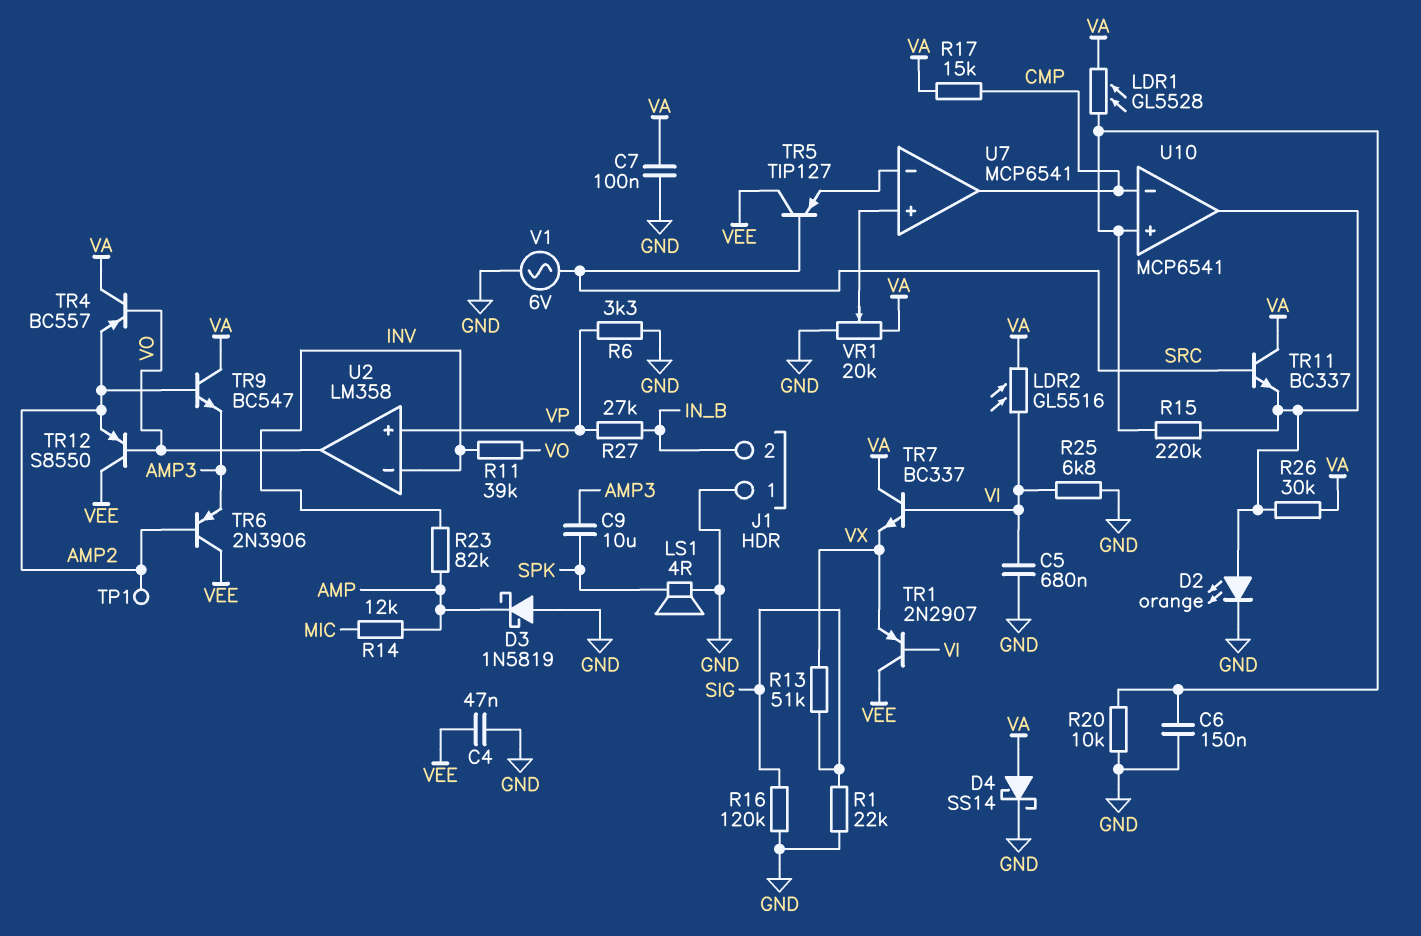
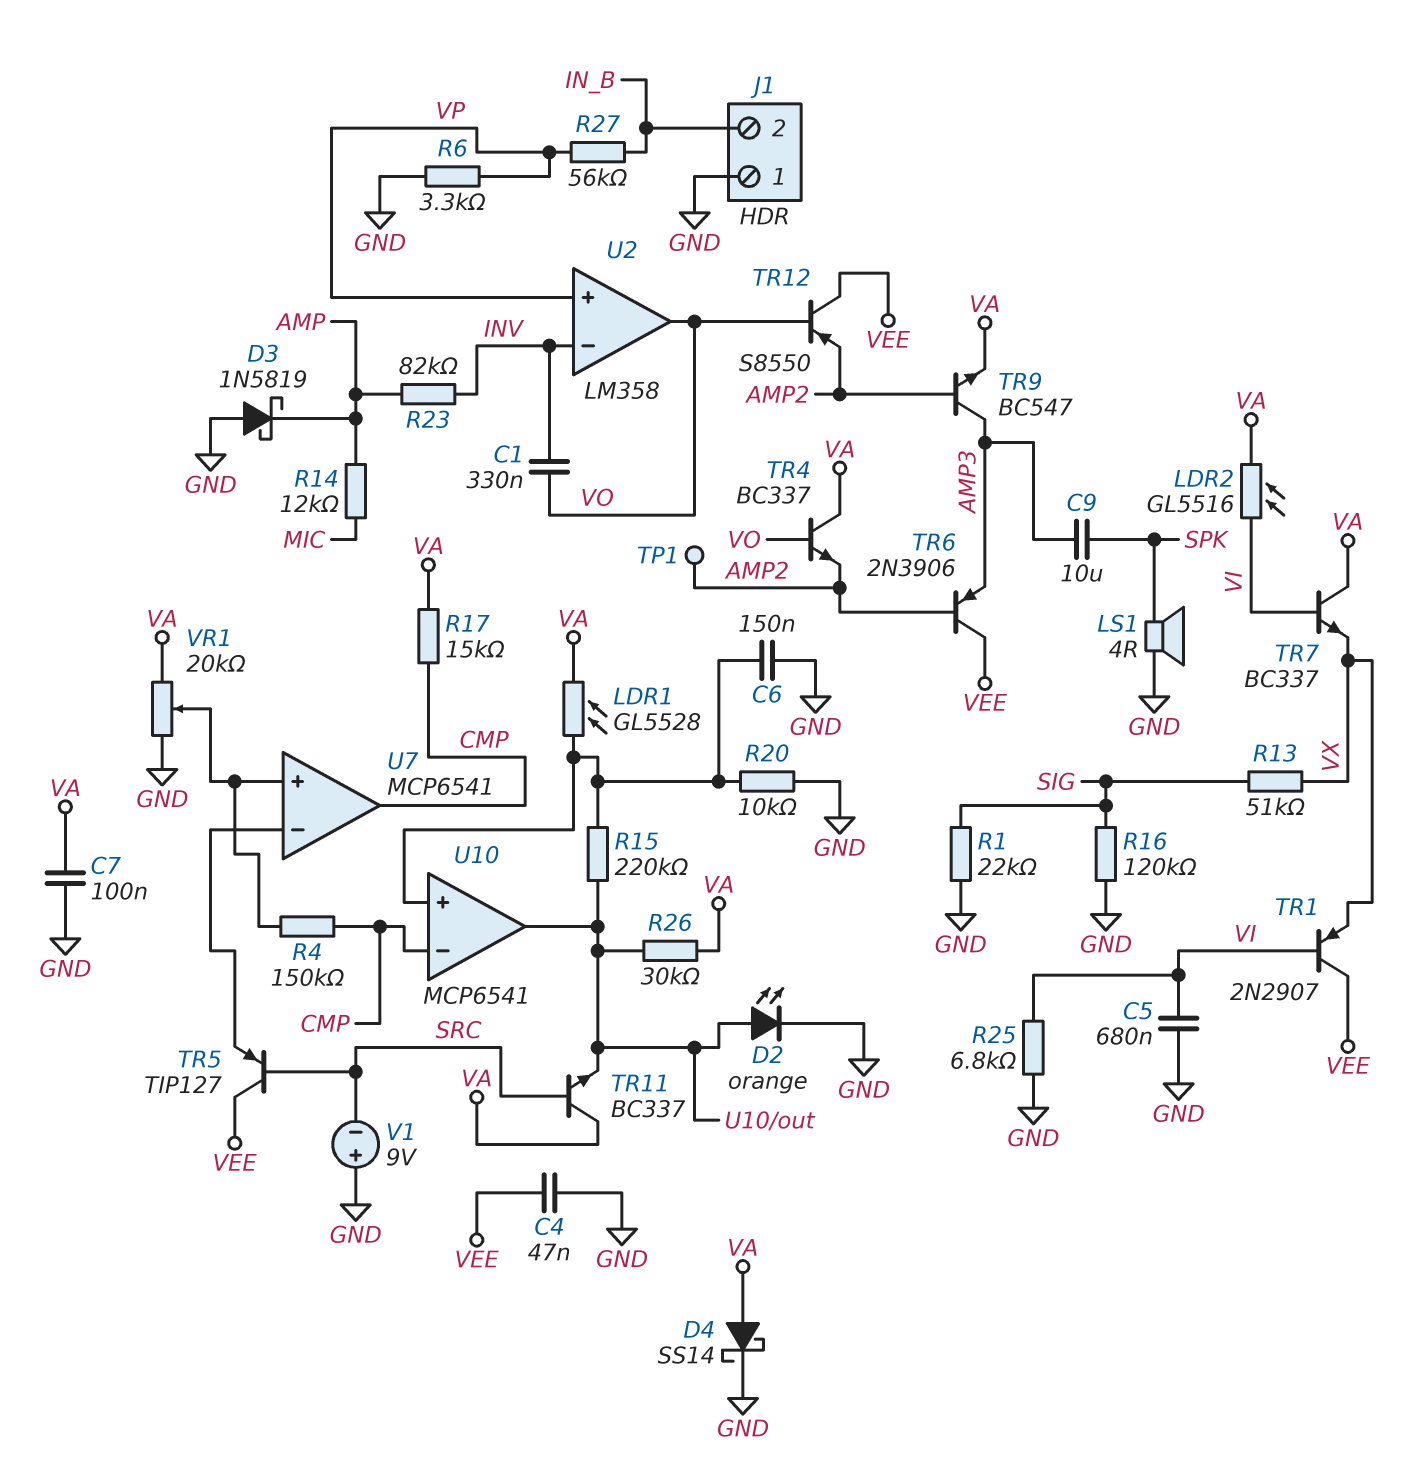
C1: none -> 330nF (INV, VO)
R4: none -> 150k (CMP, U7/in+)
R11: 39k (INV, VO) -> none
R27: 27k (IN_B, VP) -> 56k (IN_B, VP)
TR4: PNP BC557 (B VO, C VA, E AMP2) -> NPN BC337 (B VO, C VA, E AMP2)
TR9: NPN BC547 (B AMP2, C VA, E AMP3) -> NPN BC547 (B AMP2, C AMP3, E VA)
V1: AC 6V (GND, SRC) -> 9V (plus GND, minus SRC)

